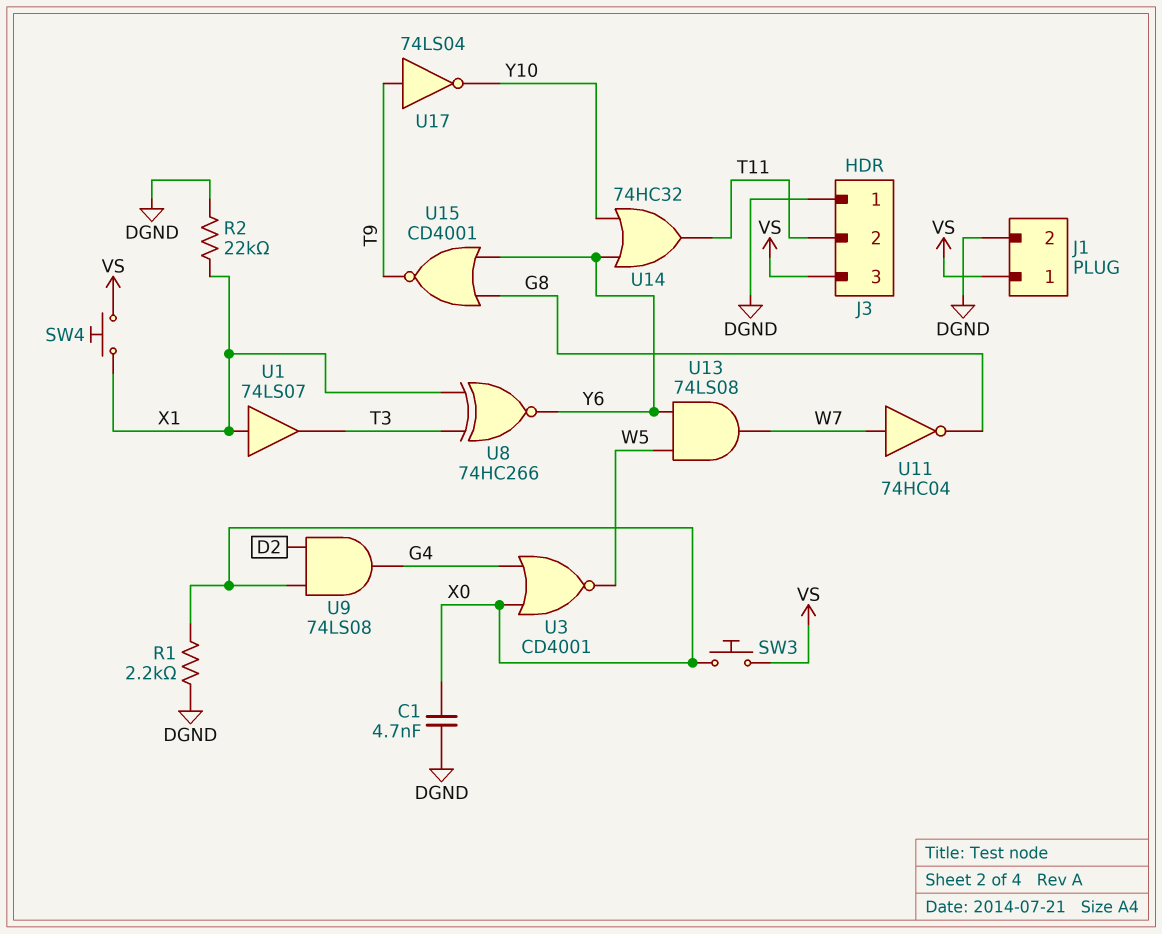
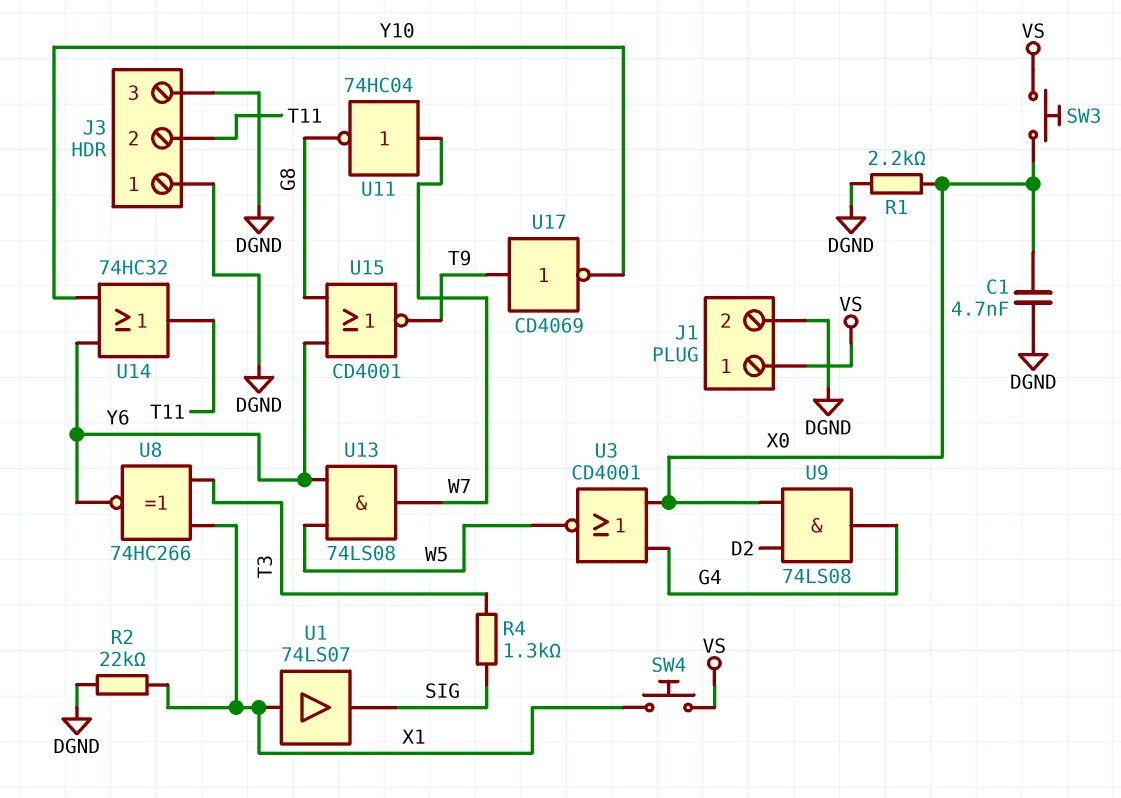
J3 pin 3: VS -> DGND
R4: none -> 1.3k (SIG, T3)
U1: buffer 74LS07 (in X1, out T3) -> buffer 74LS07 (in X1, out SIG)
U17: NOT 74LS04 (in T9, out Y10) -> NOT CD4069 (in T9, out Y10)

